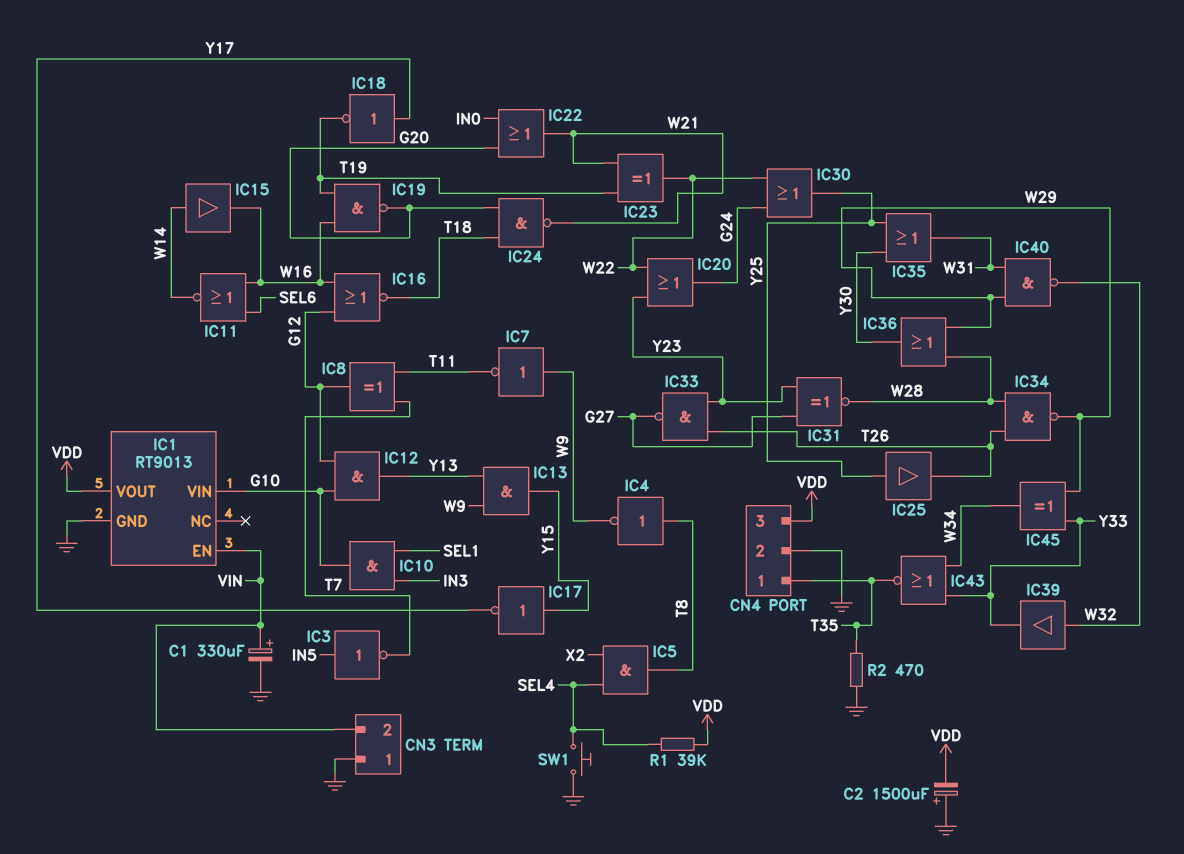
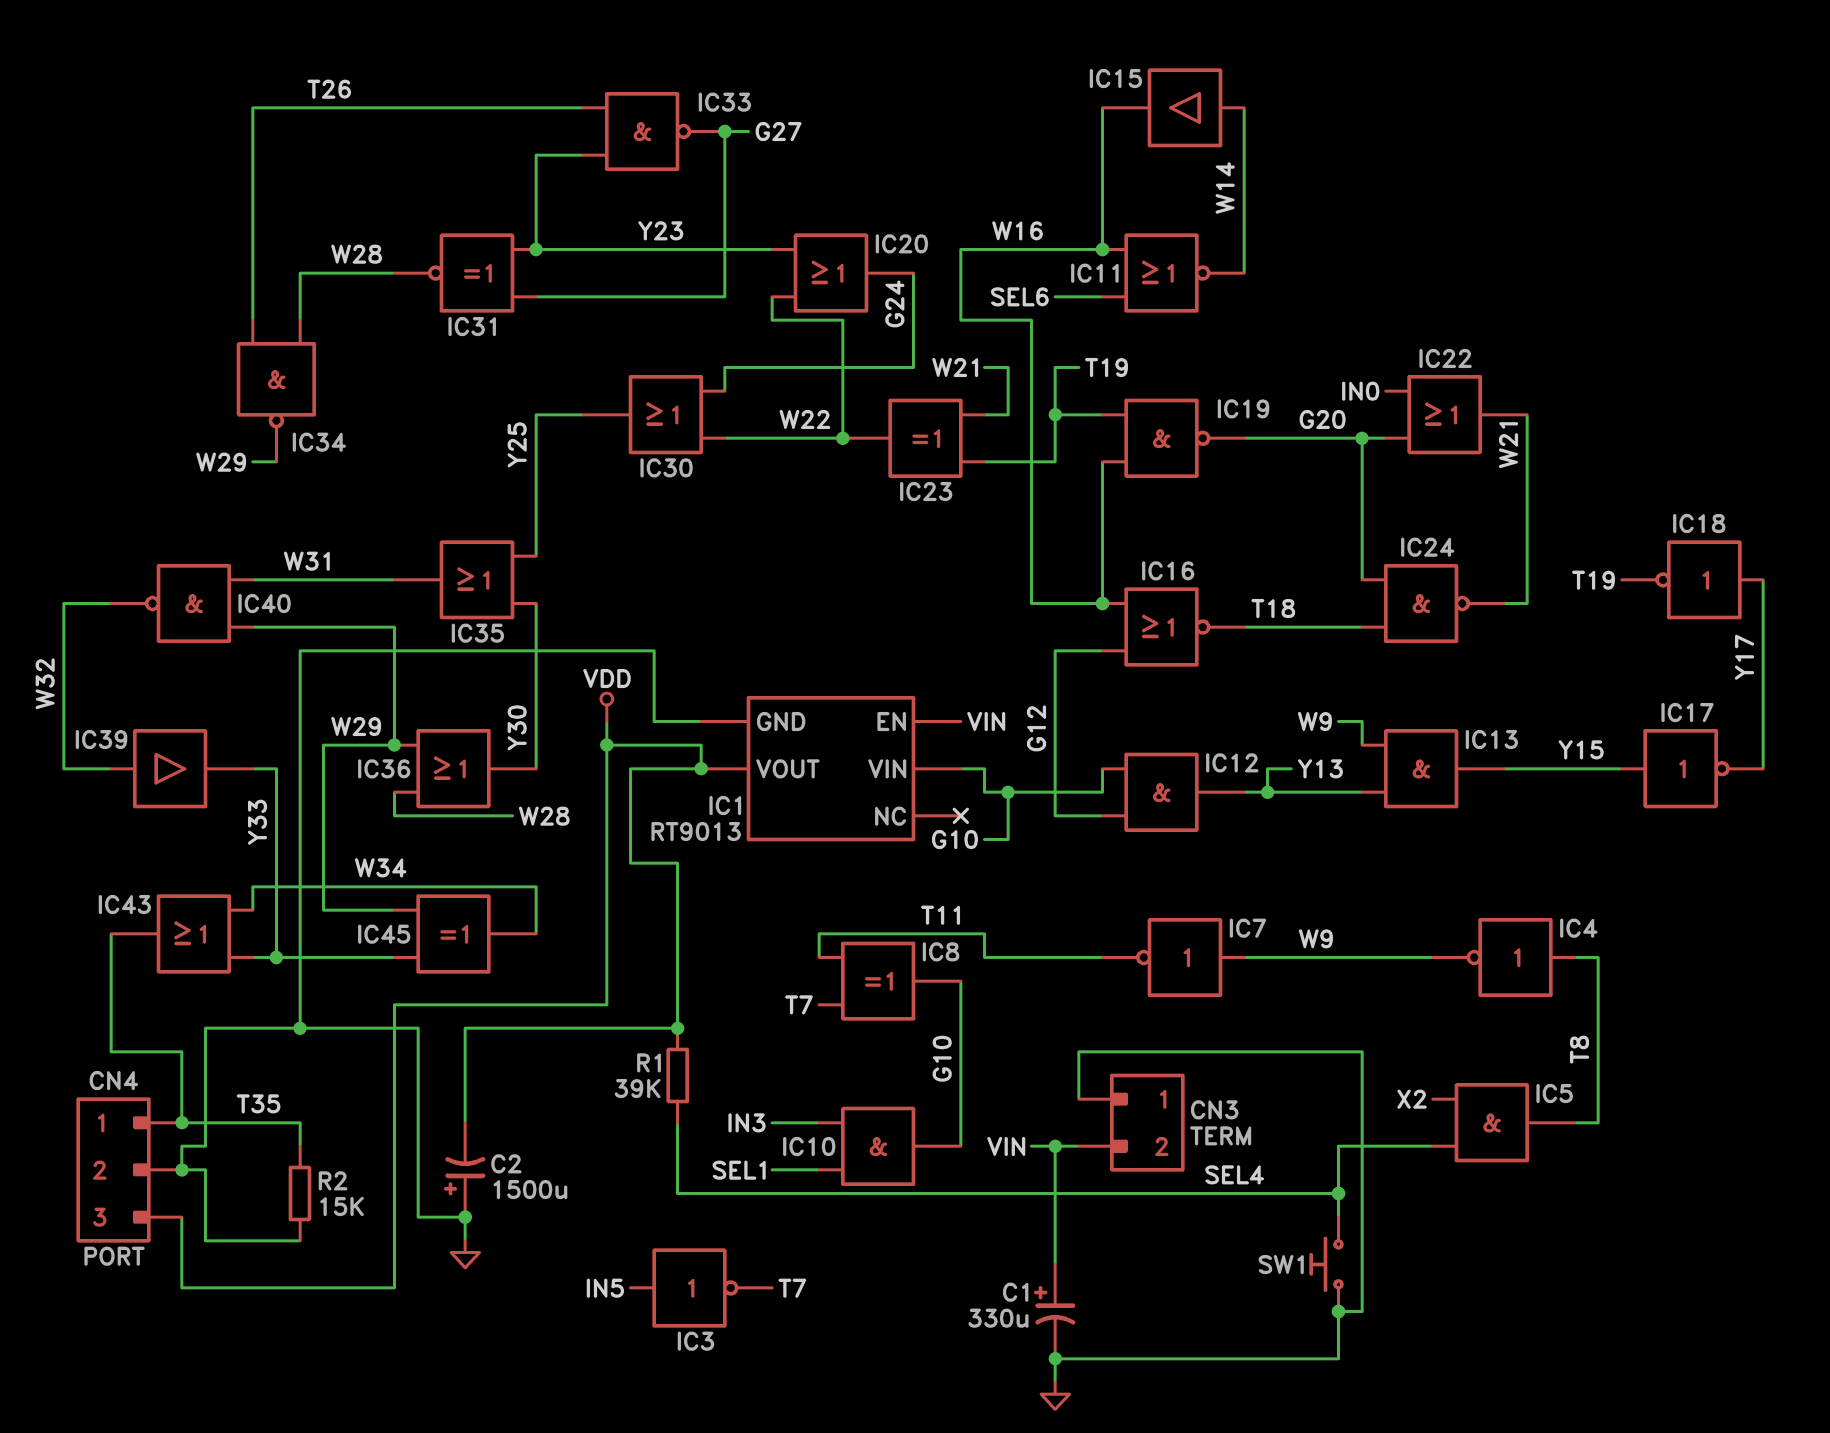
IC8: XOR (in T7, in T11, out G12) -> XOR (in T7, in T11, out G10)
IC25: buffer (in Y25, out T26) -> none
IC43: NOR (in W34, in Y33, out T35) -> OR (in W34, in Y33, out T35)
R2: 470 (GND, T35) -> 15k (GND, T35)

